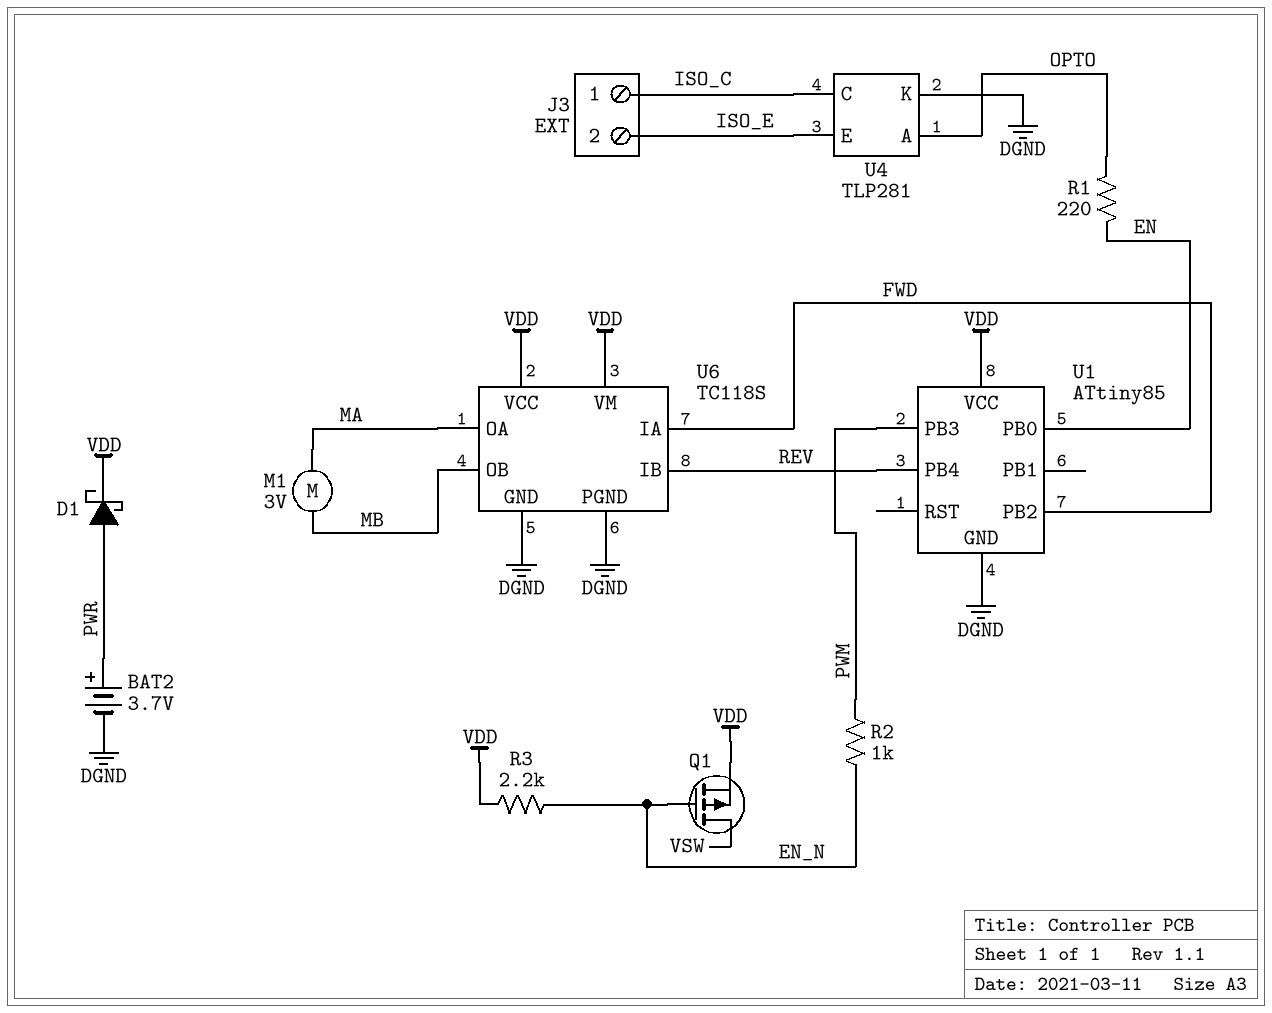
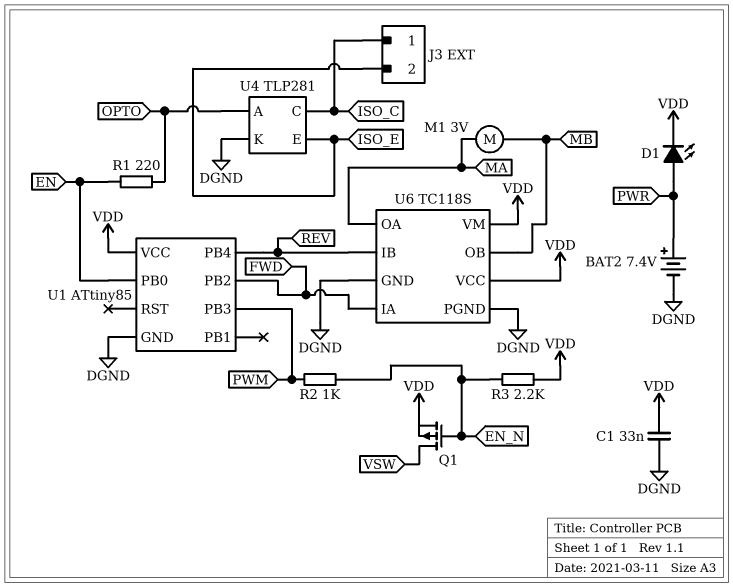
BAT2: 3.7V (plus PWR, minus DGND) -> 7.4V (plus PWR, minus DGND)
C1: none -> 33nF (DGND, VDD)
D1: schottky (A PWR, K VDD) -> LED (A PWR, K VDD)

